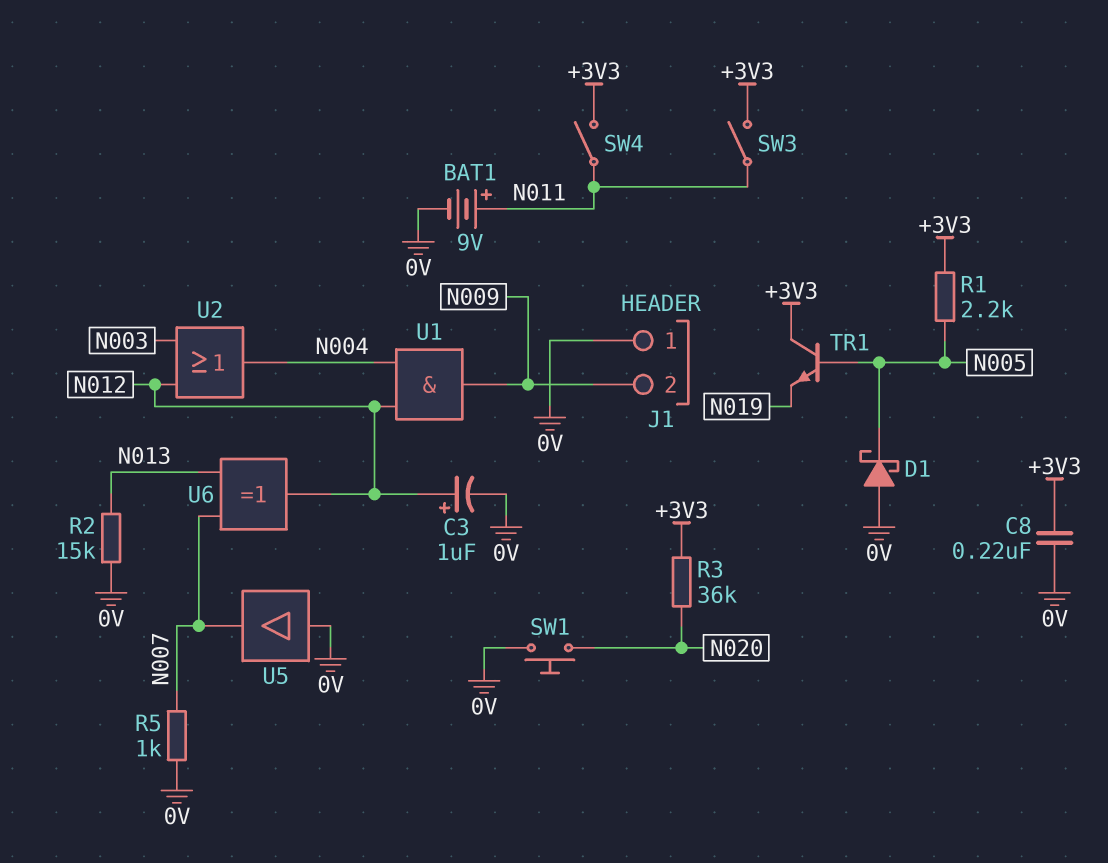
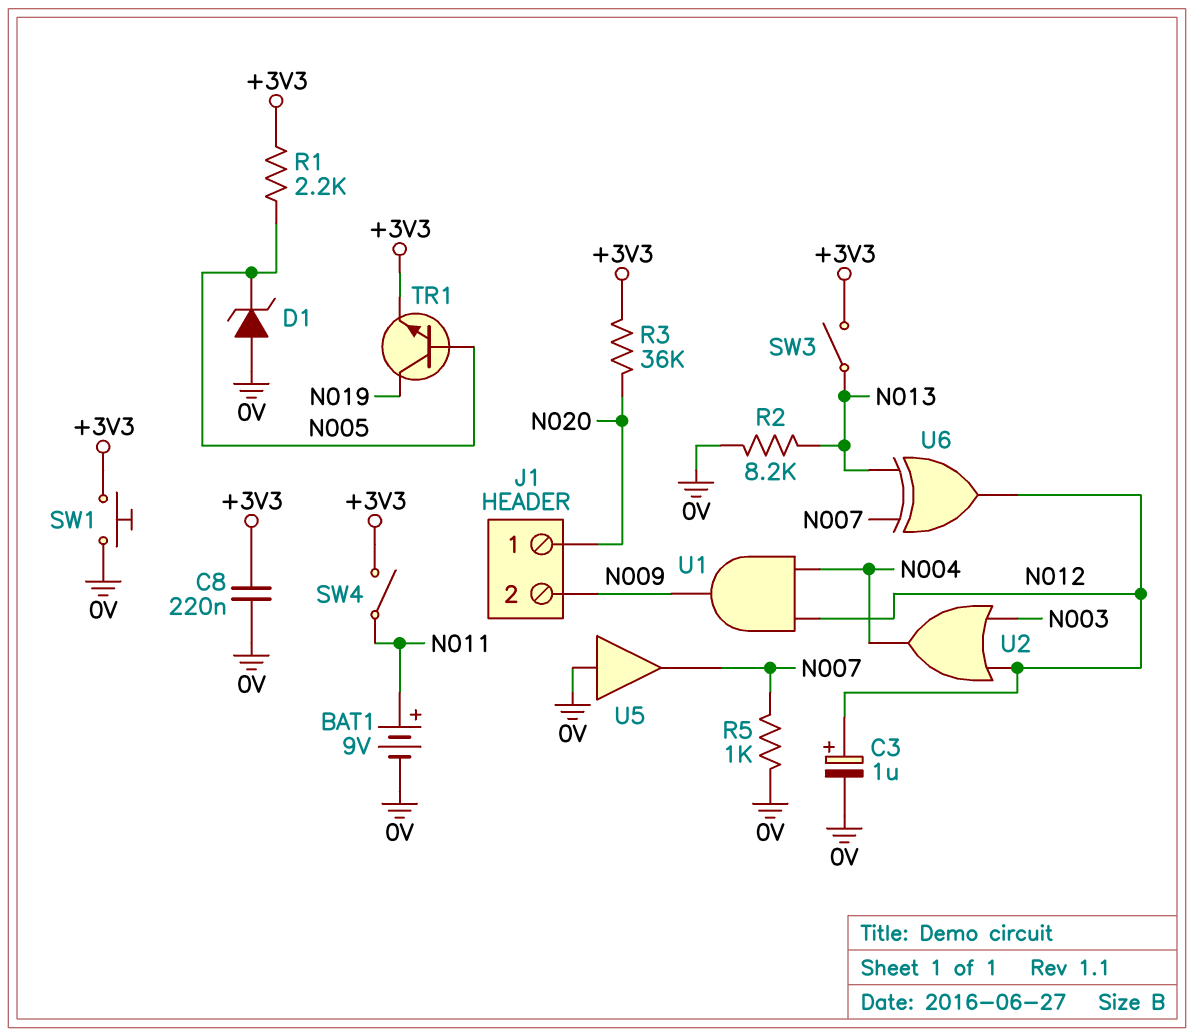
D1: schottky (A 0V, K N005) -> zener (A 0V, K N005)
J1 pin 1: 0V -> N020
R2: 15k (0V, N013) -> 8.2k (0V, N013)
SW1: button (0V, N020) -> button (+3V3, 0V)
SW3: switch (+3V3, N011) -> switch (+3V3, N013)
TR1: NPN (B N005, C +3V3, E N019) -> NPN (B N005, C N019, E +3V3)

